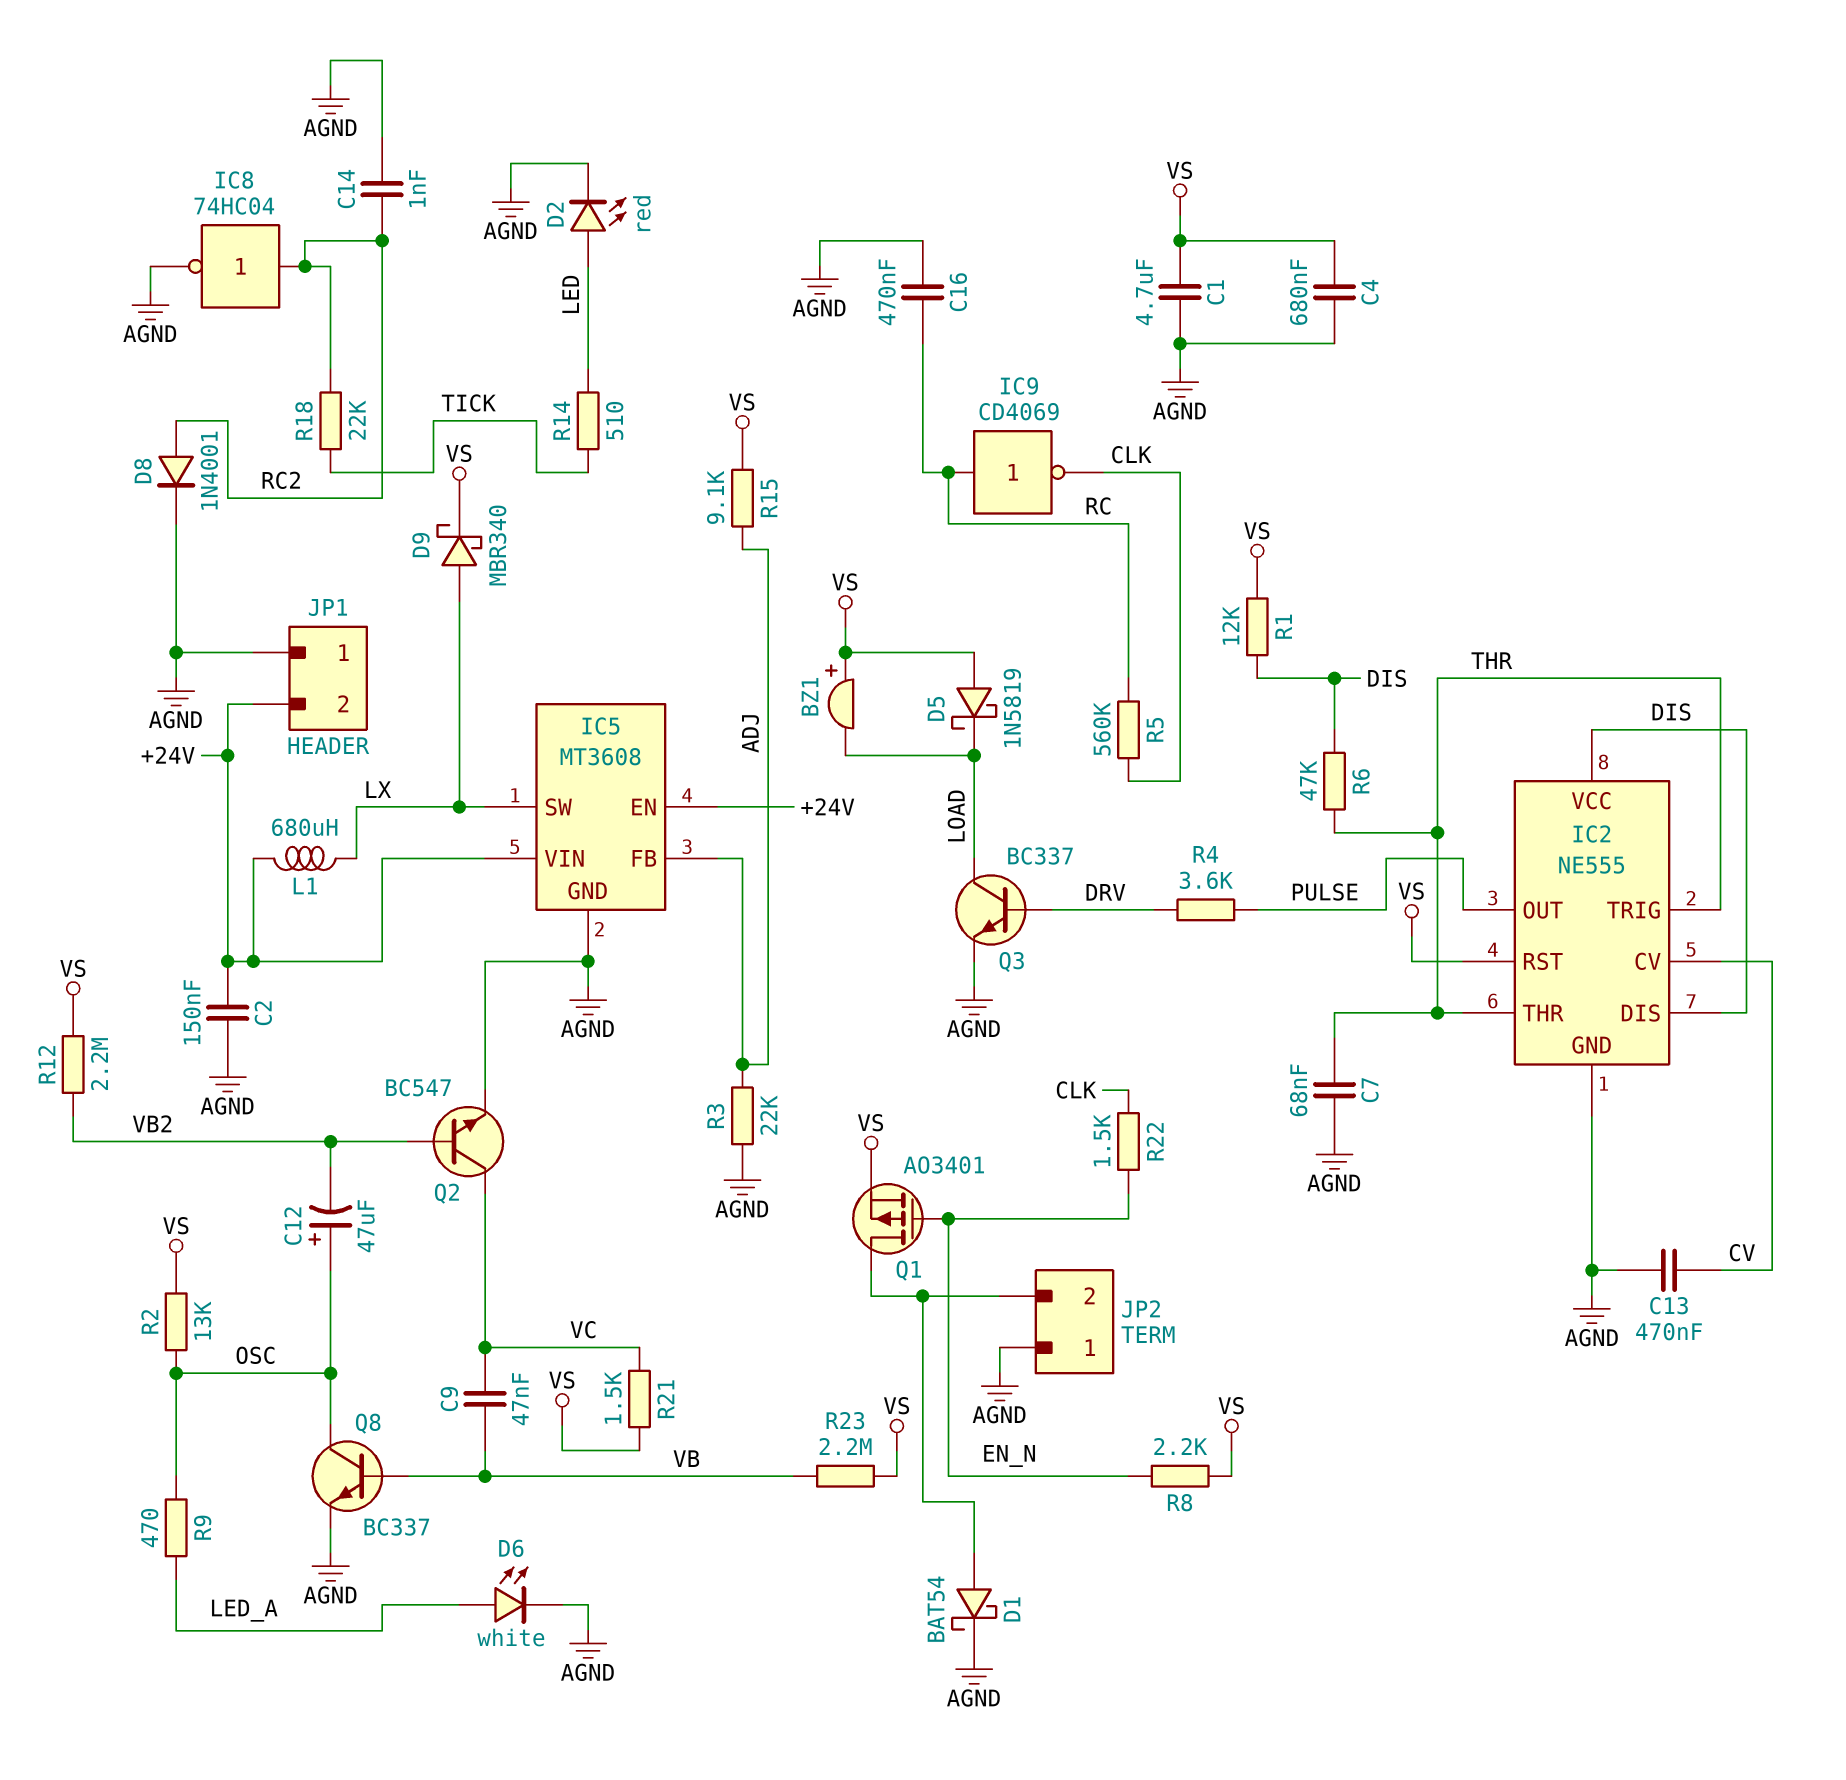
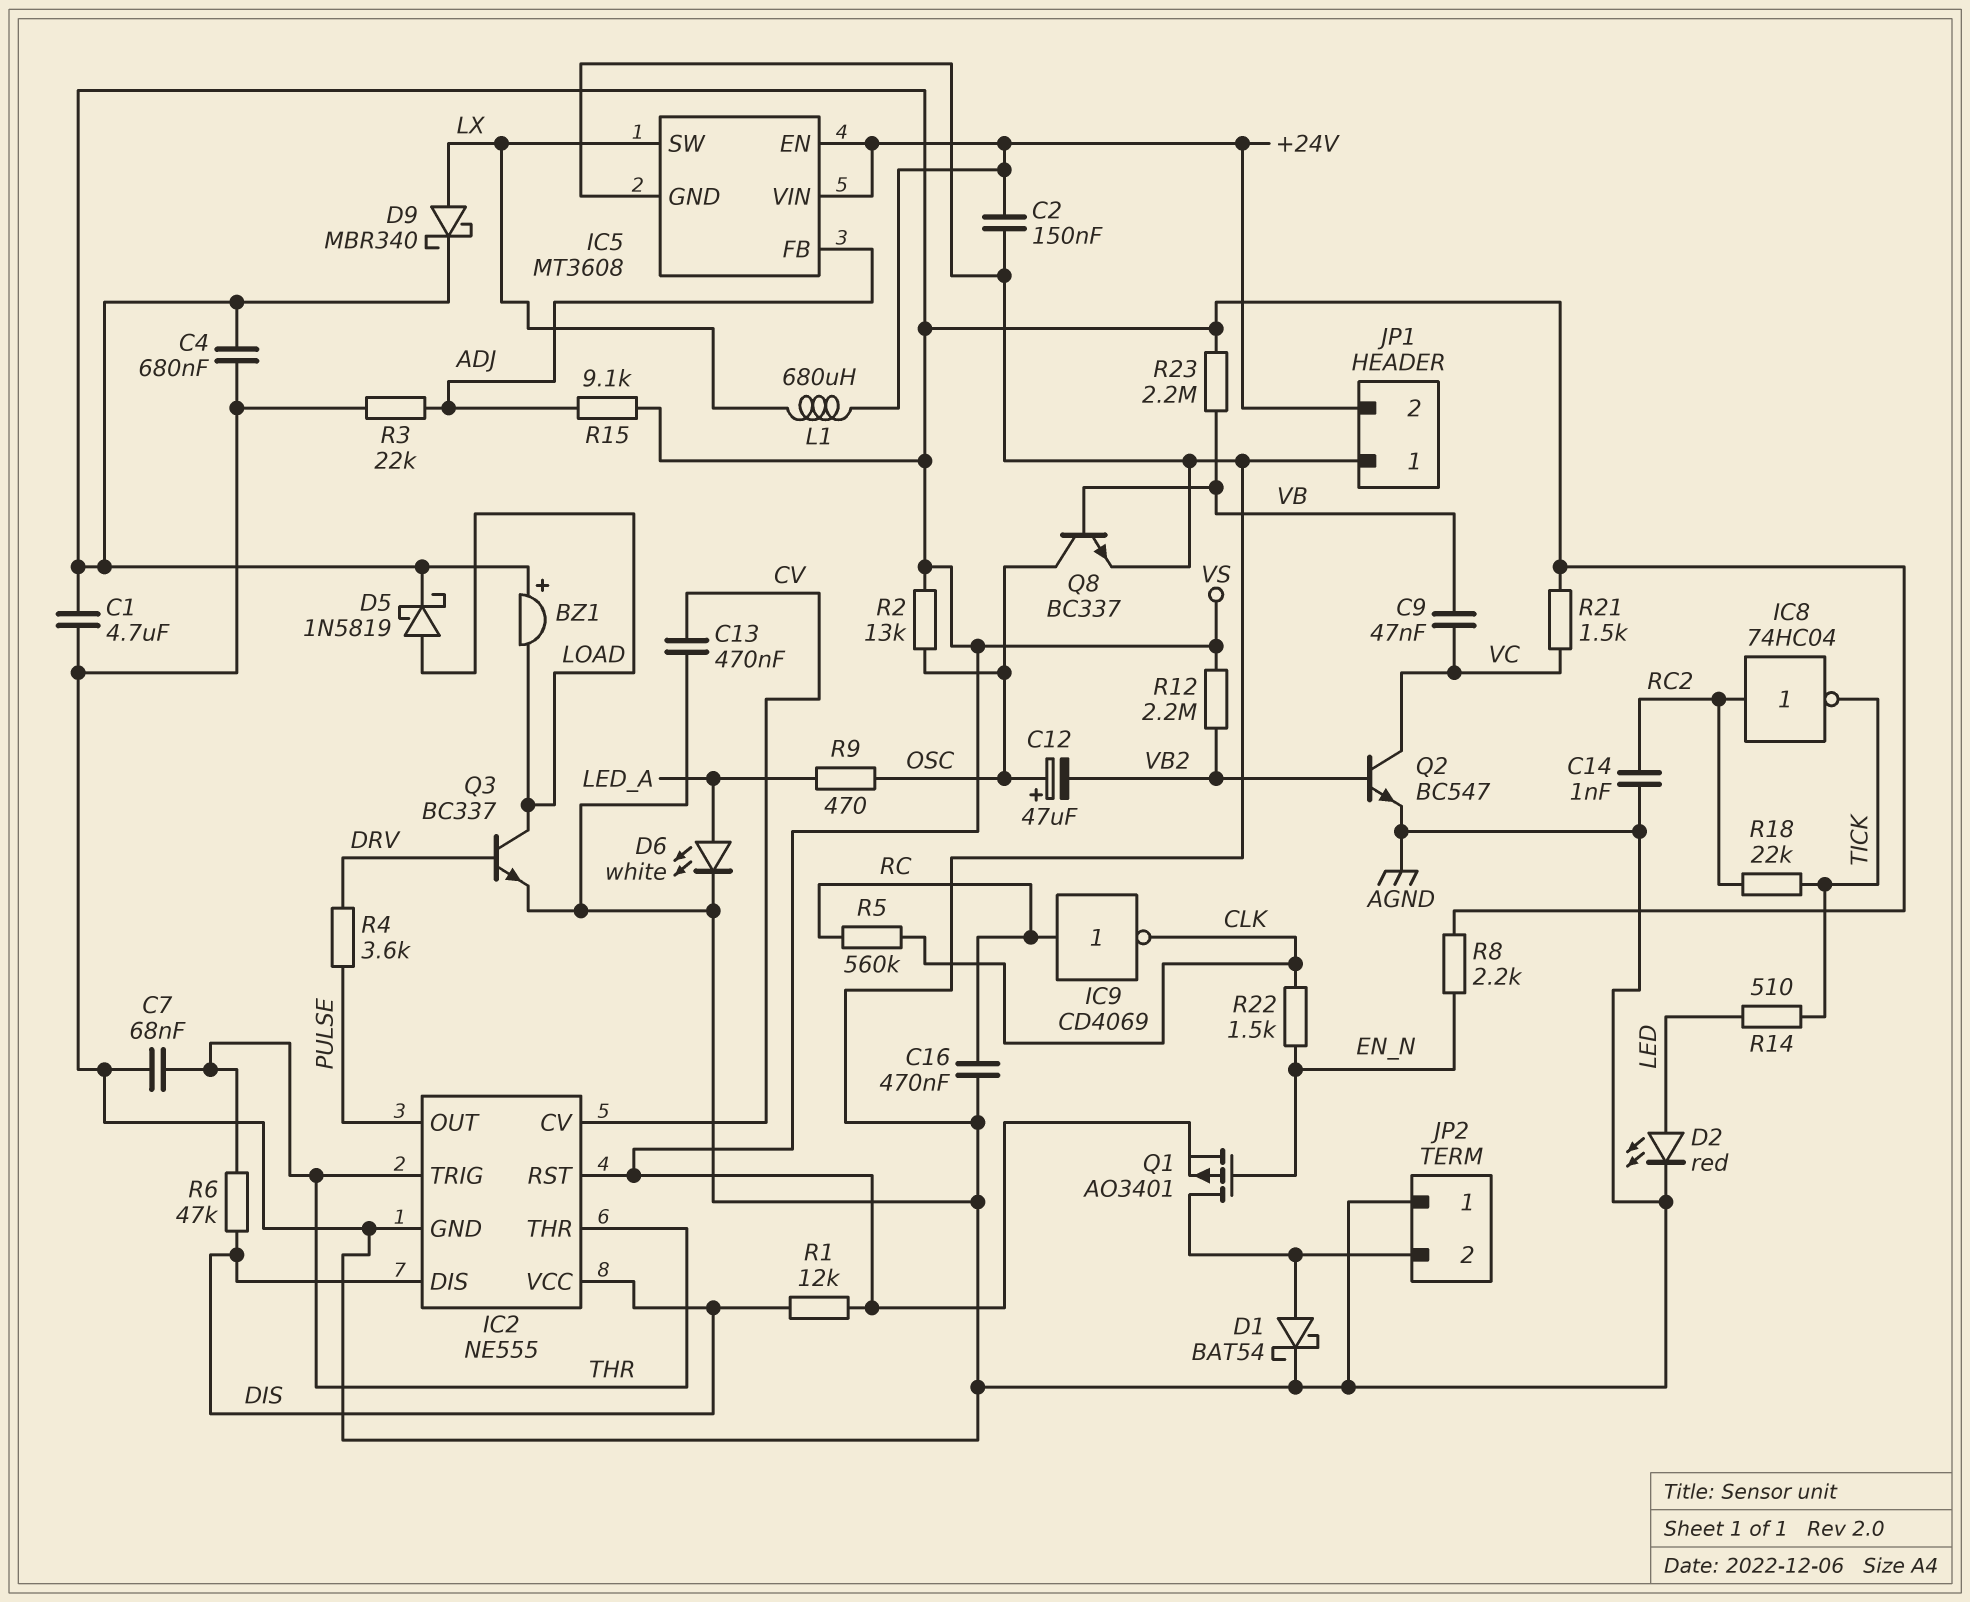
D5: schottky 1N5819 (A VS, K LOAD) -> schottky 1N5819 (A LOAD, K VS)
D8: diode 1N4001 (A RC2, K AGND) -> none
IC8: NOT 74HC04 (in RC2, out AGND) -> NOT 74HC04 (in RC2, out TICK)

